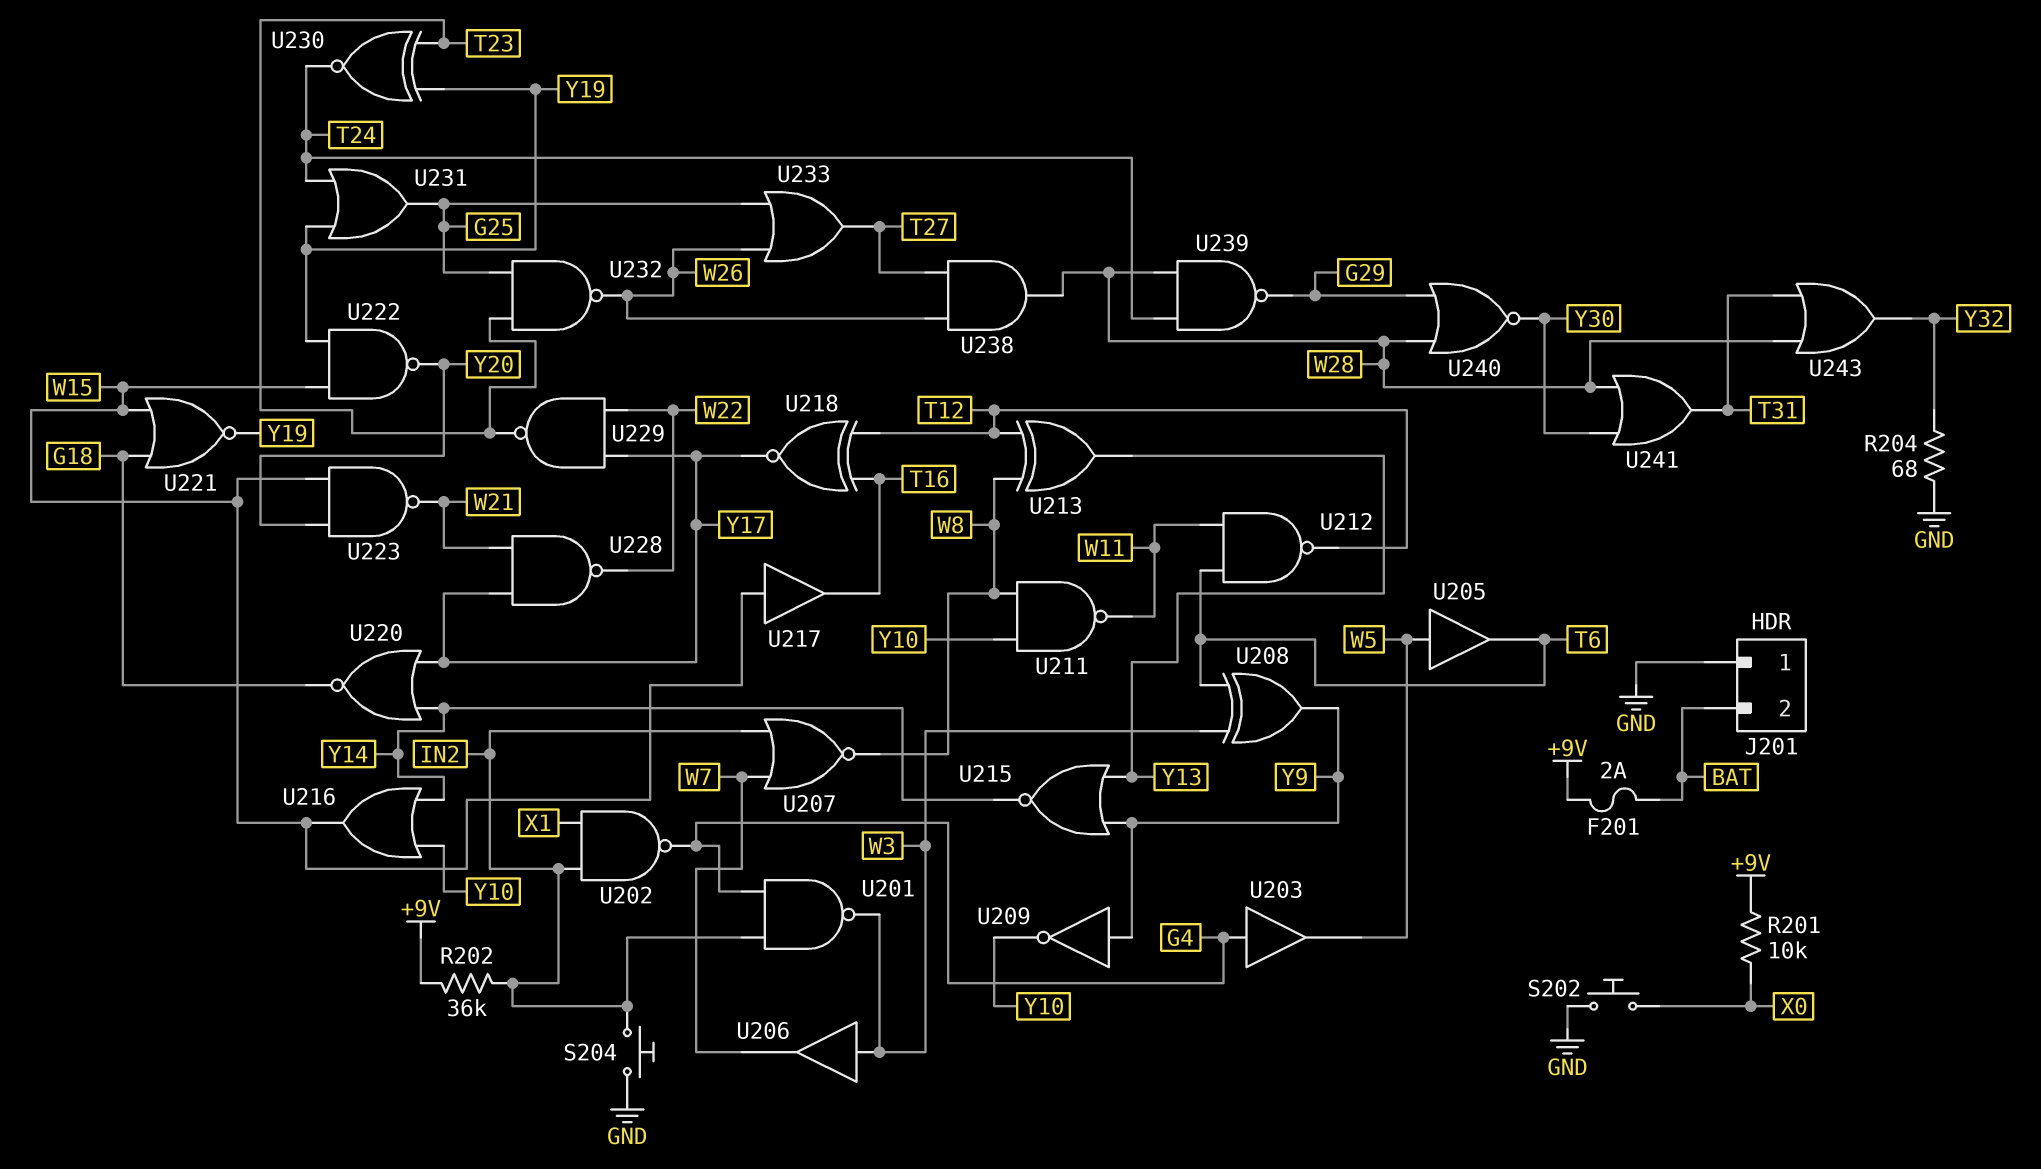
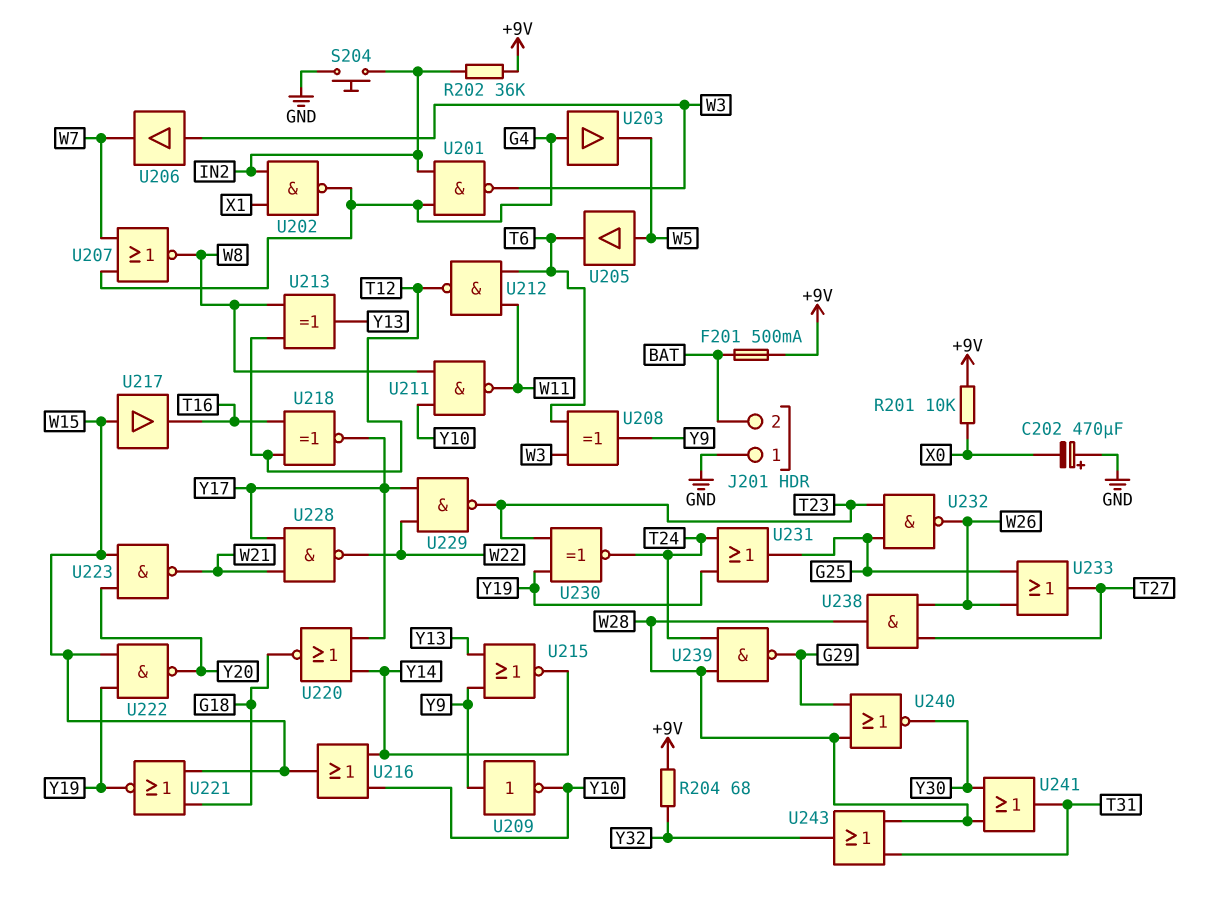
C202: none -> 470uF (plus GND, minus X0)
F201: 2A (+9V, BAT) -> 500mA (+9V, BAT)
R204: 68 (GND, Y32) -> 68 (+9V, Y32)
S202: button (GND, X0) -> none
U207: NOR (in IN2, in W7, out W8) -> NOR (in G4, in W7, out W8)

